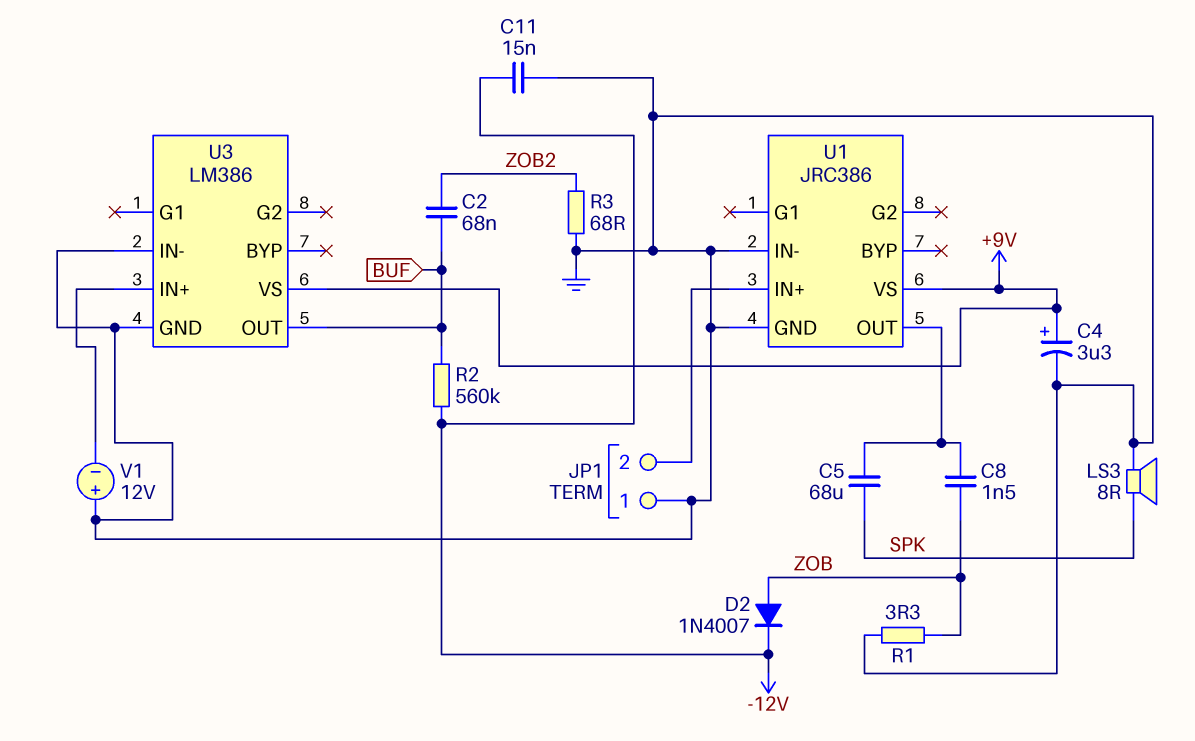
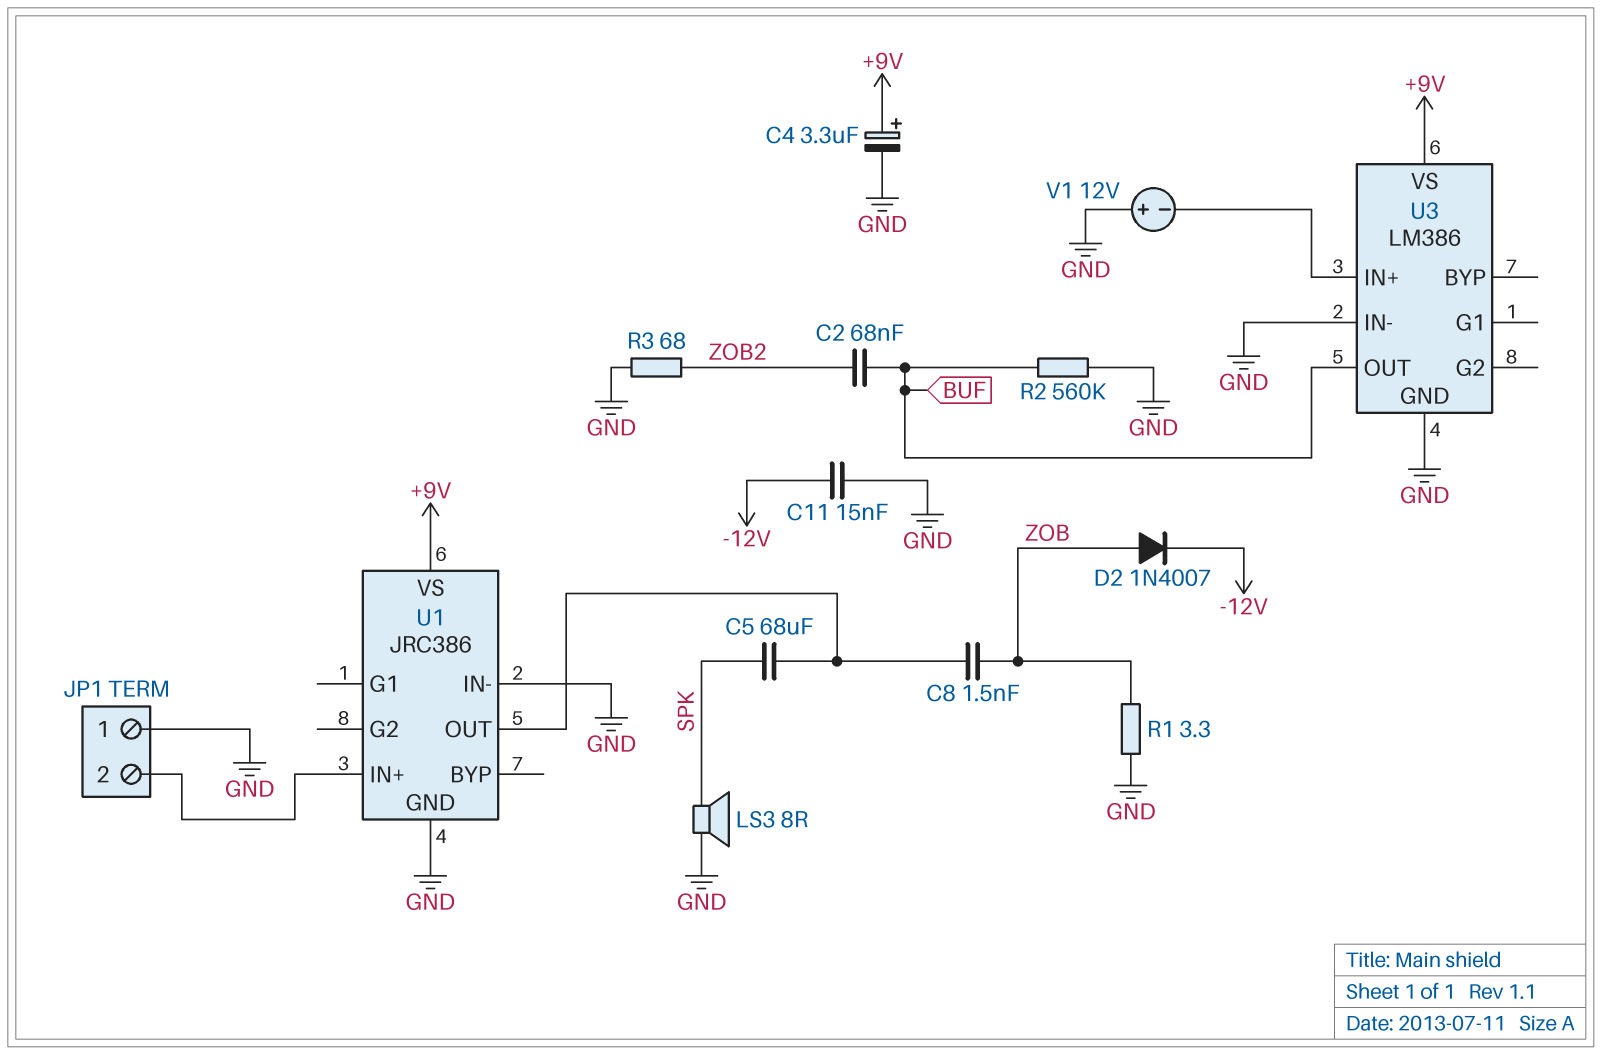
R2: 560k (-12V, BUF) -> 560k (BUF, GND)

